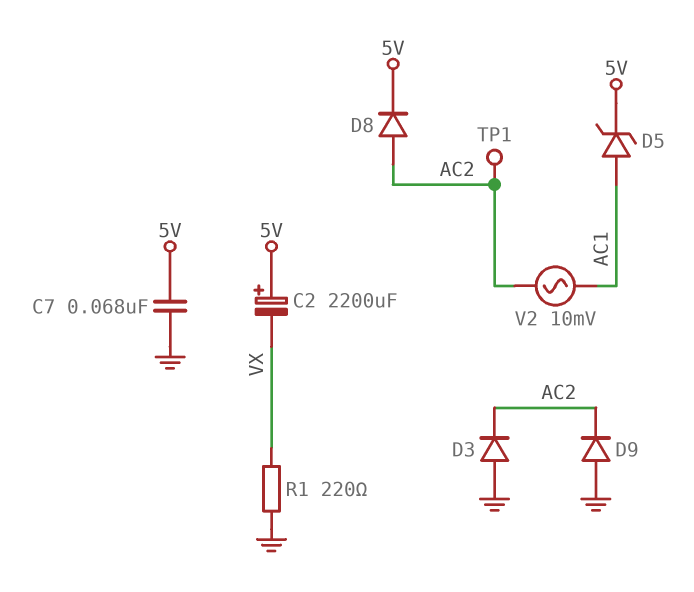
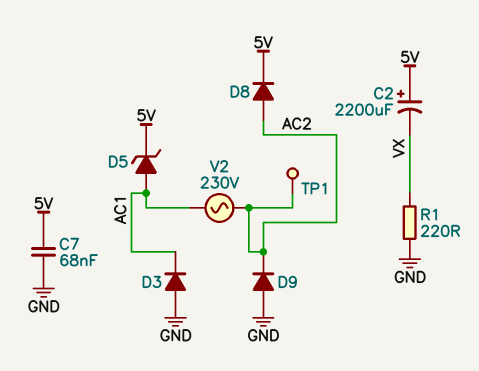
D3: diode (A GND, K AC2) -> diode (A GND, K AC1)
V2: AC 10mV (AC1, AC2) -> AC 230V (AC1, AC2)

